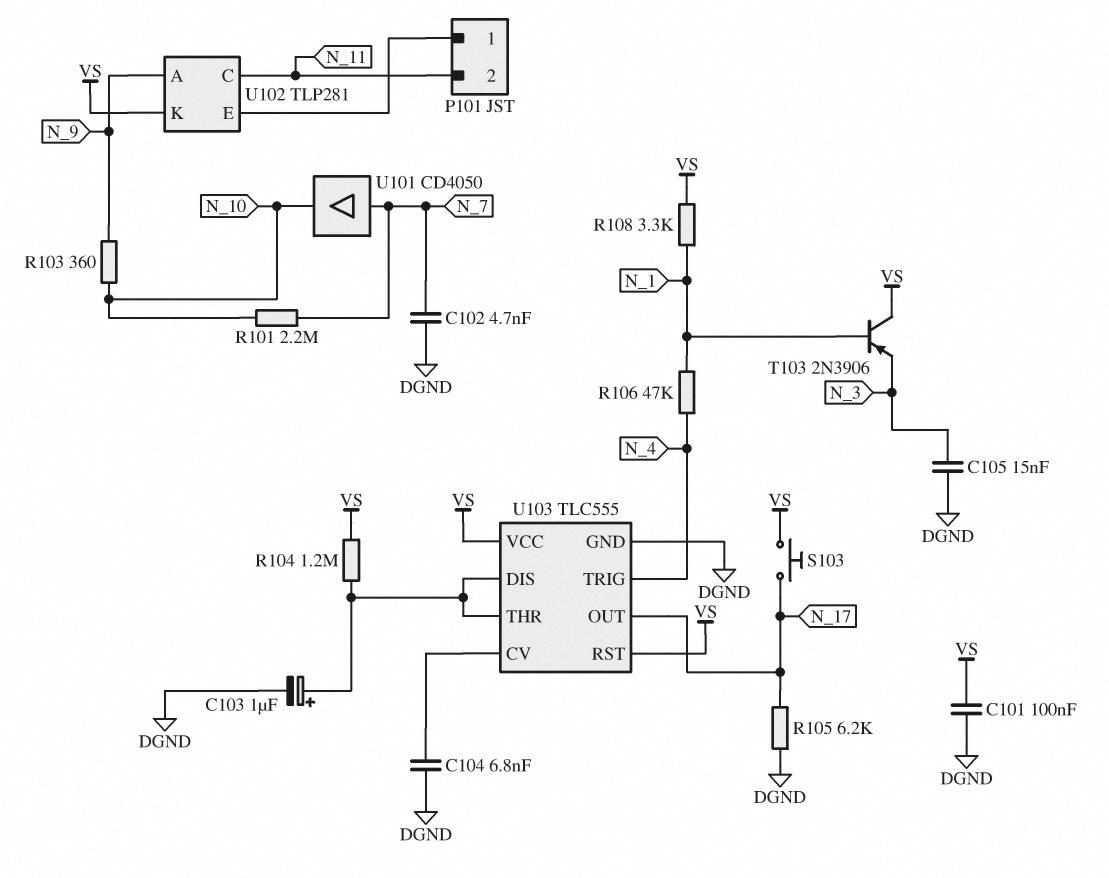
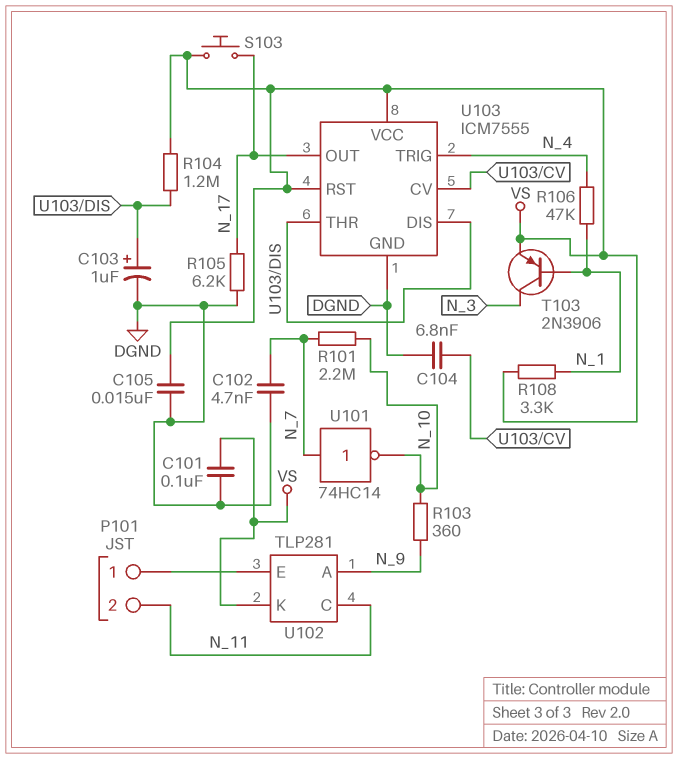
C105: 15nF (DGND, N_3) -> 15nF (DGND, VS)
T103: PNP 2N3906 (B N_1, C VS, E N_3) -> PNP 2N3906 (B N_1, C N_3, E VS)
U101: buffer CD4050 (in N_7, out N_10) -> NOT 74HC14 (in N_7, out N_10)
U103: TLC555 -> ICM7555

